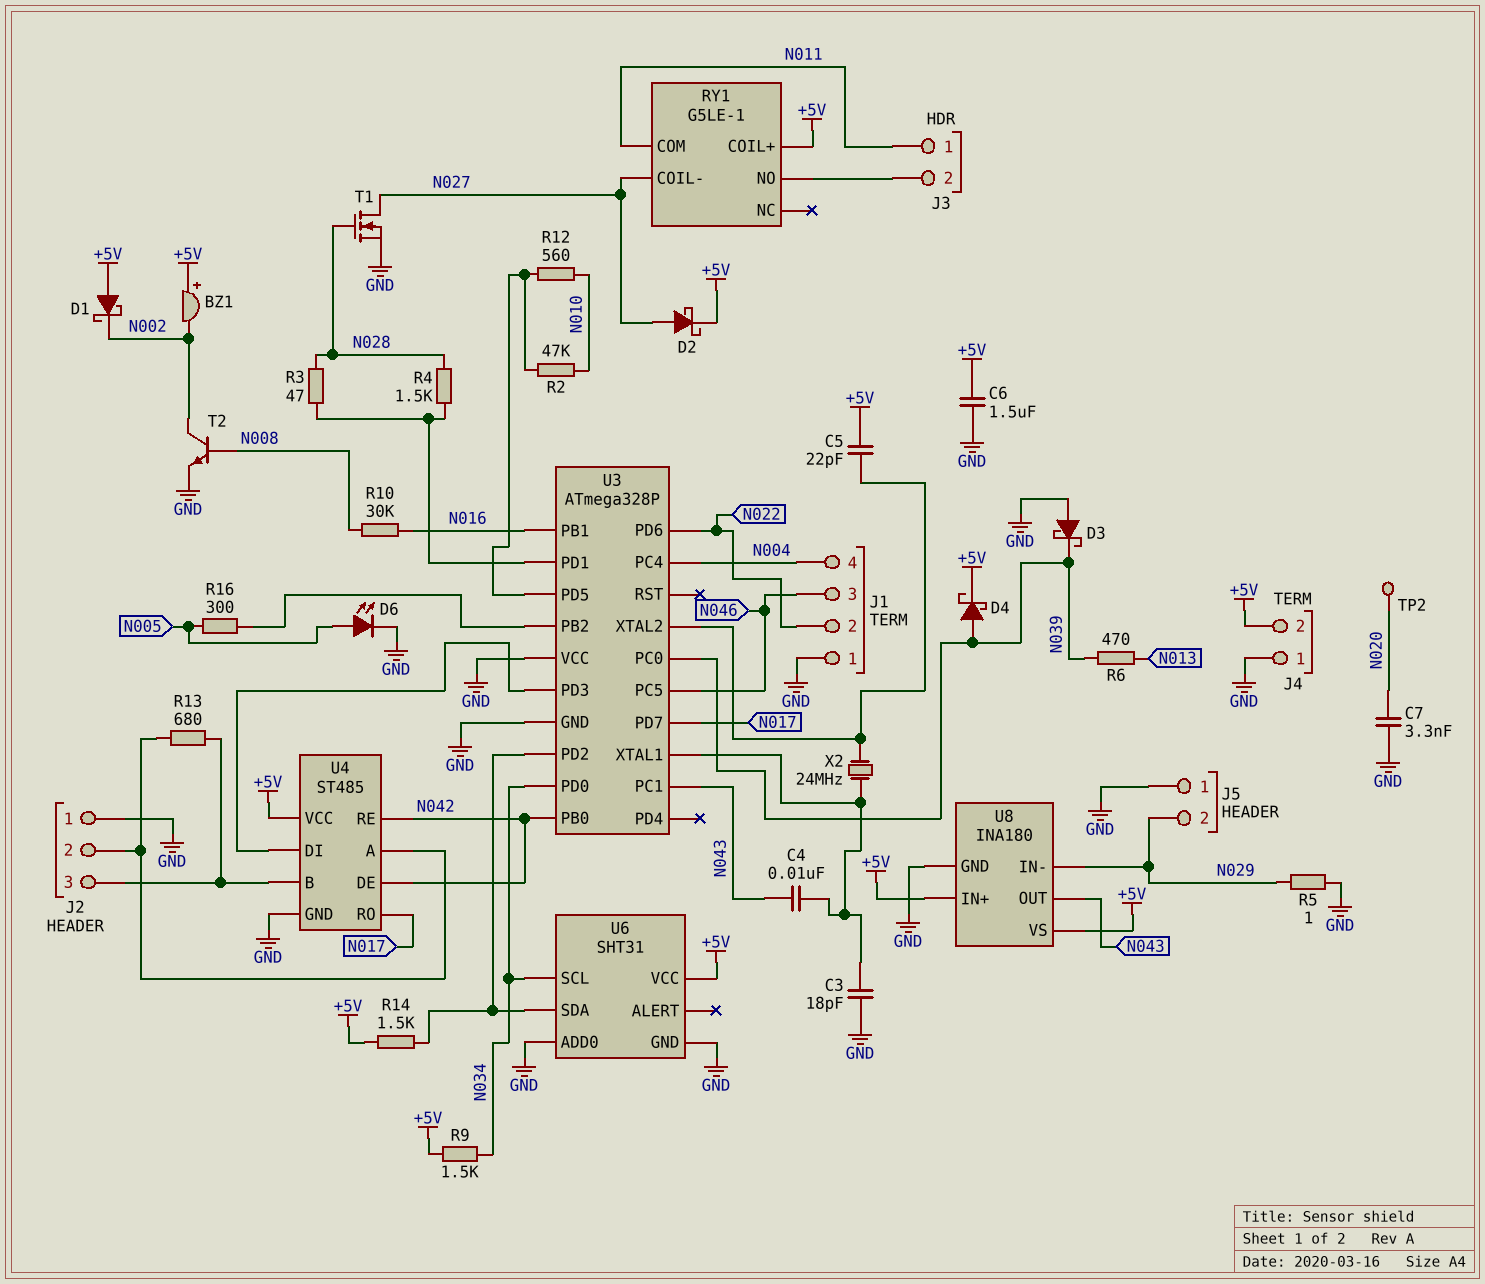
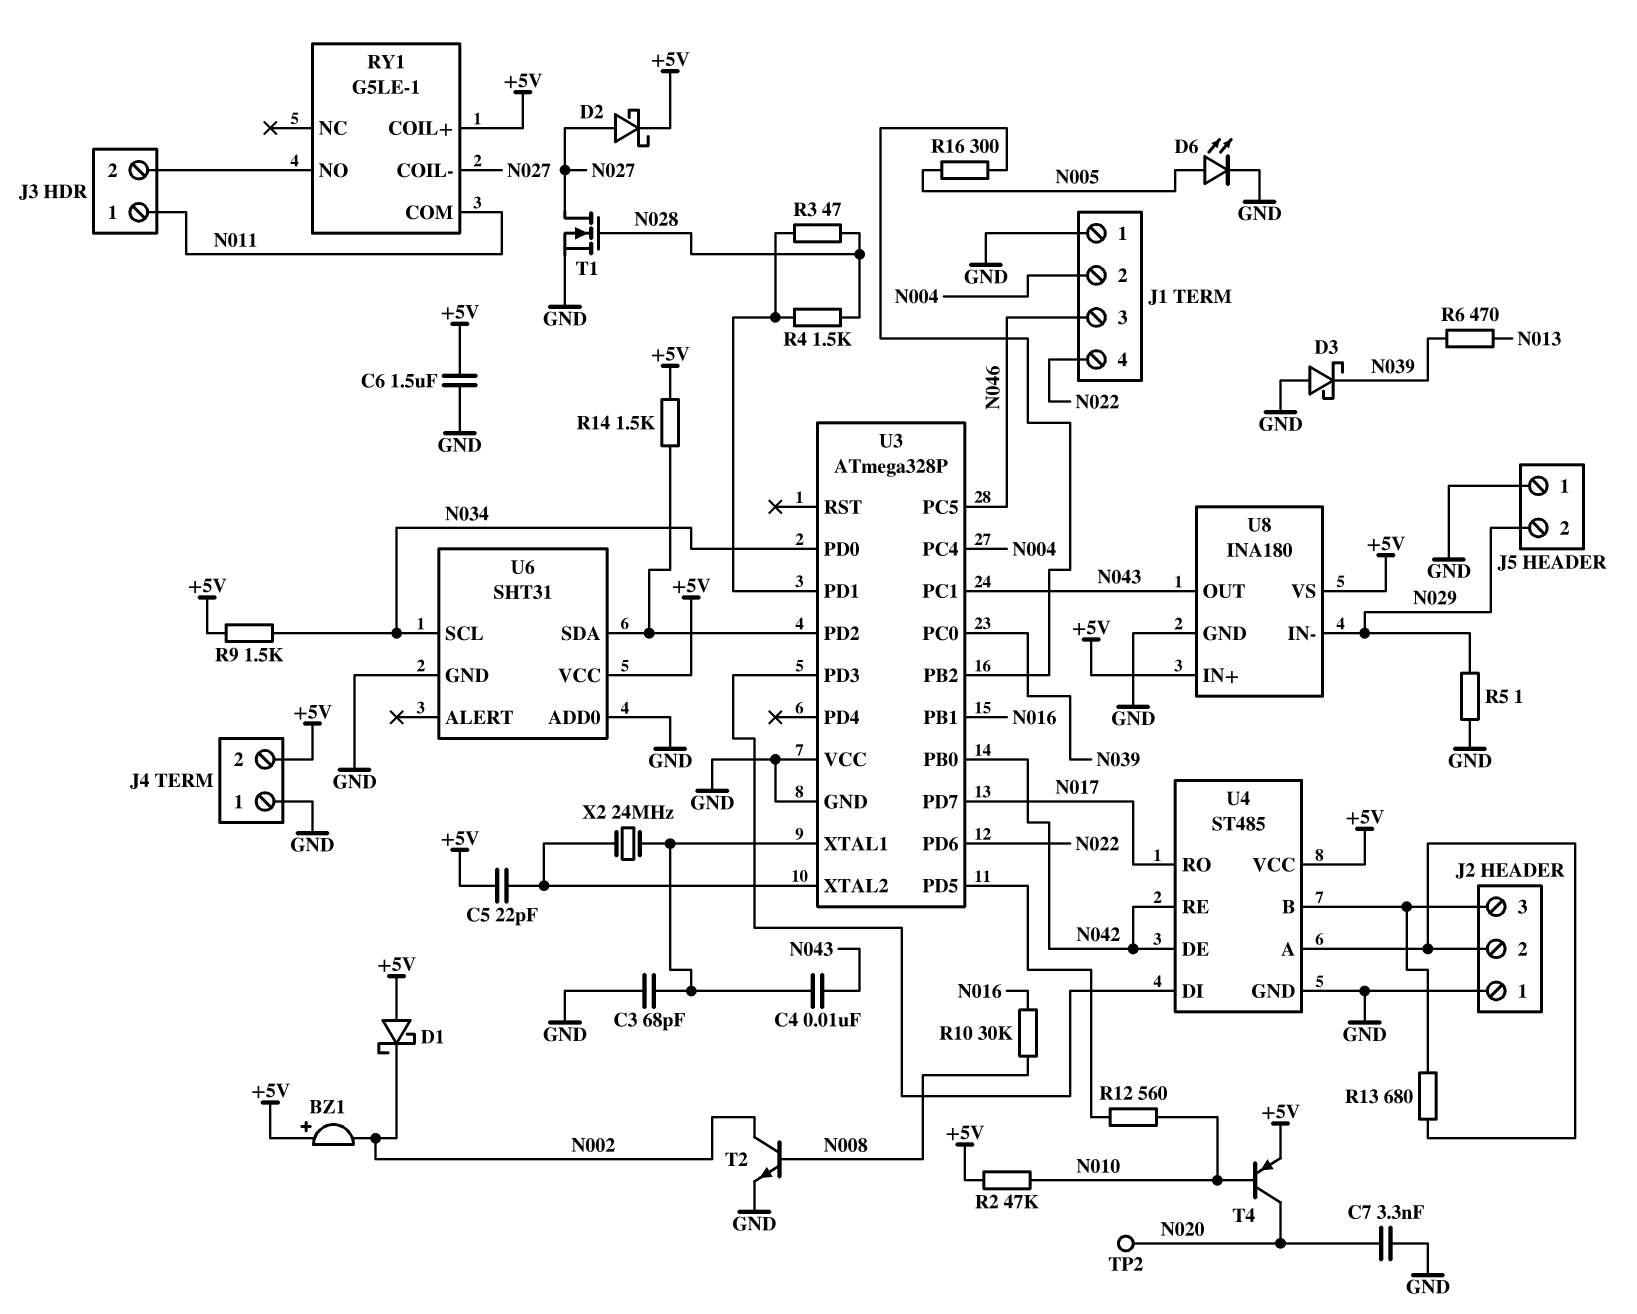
C3: 18pF (GND, U3/XTAL1) -> 68pF (GND, U3/XTAL1)
D4: schottky (A N039, K +5V) -> none
J1 pin 2: N022 -> N004
J1 pin 4: N004 -> N022
R2: 47k (N010, U3/PD5) -> 47k (+5V, N010)
T4: none -> PNP (B N010, C N020, E +5V)

